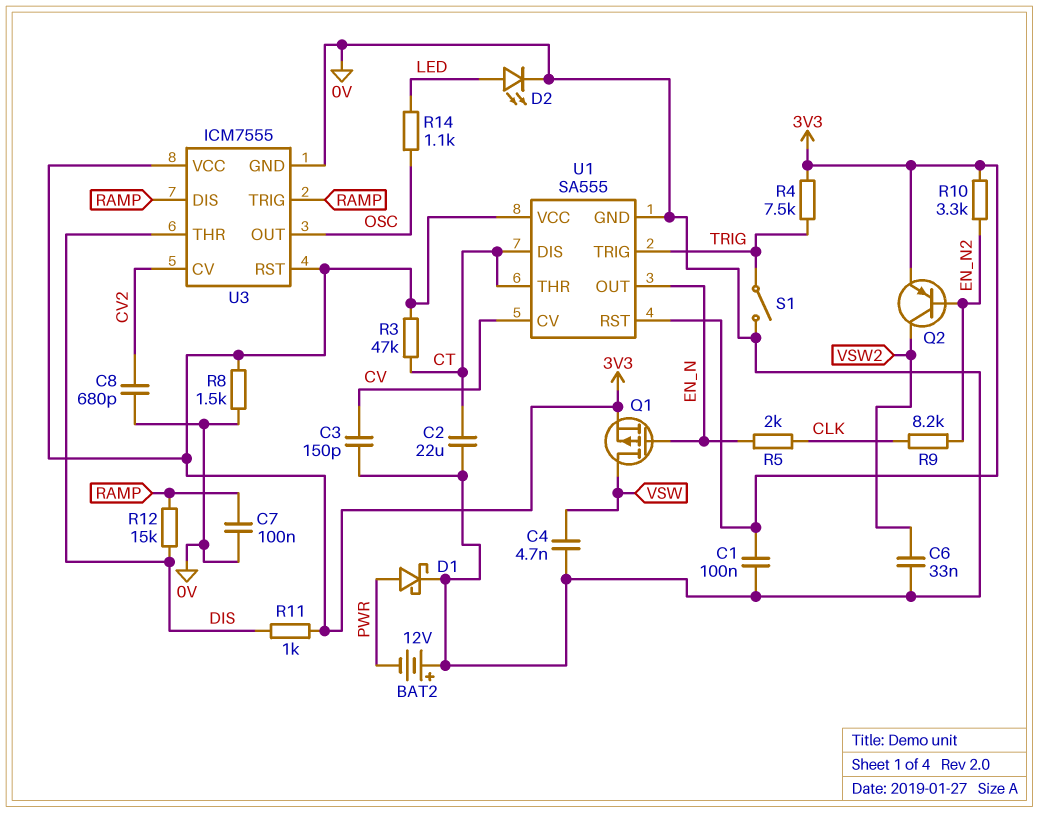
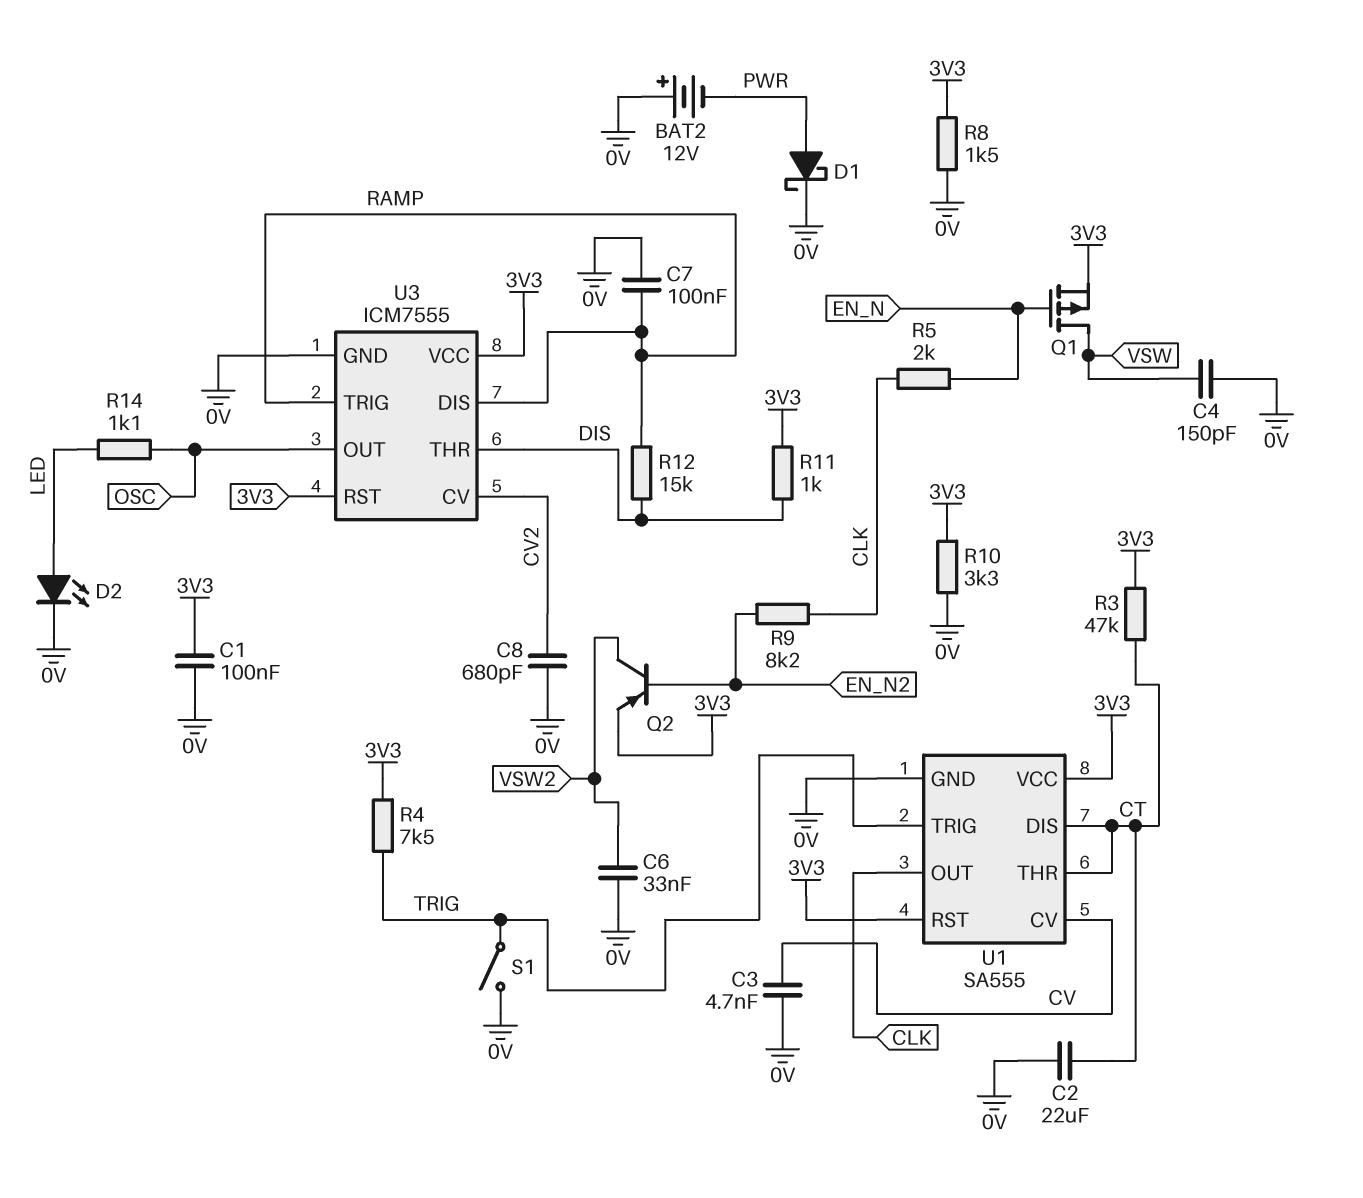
C3: 150pF (0V, CV) -> 4.7nF (0V, CV)
C4: 4.7nF (0V, VSW) -> 150pF (0V, VSW)
R10: 3.3k (3V3, EN_N2) -> 3.3k (0V, 3V3)
U1 pin OUT: EN_N -> CLK

